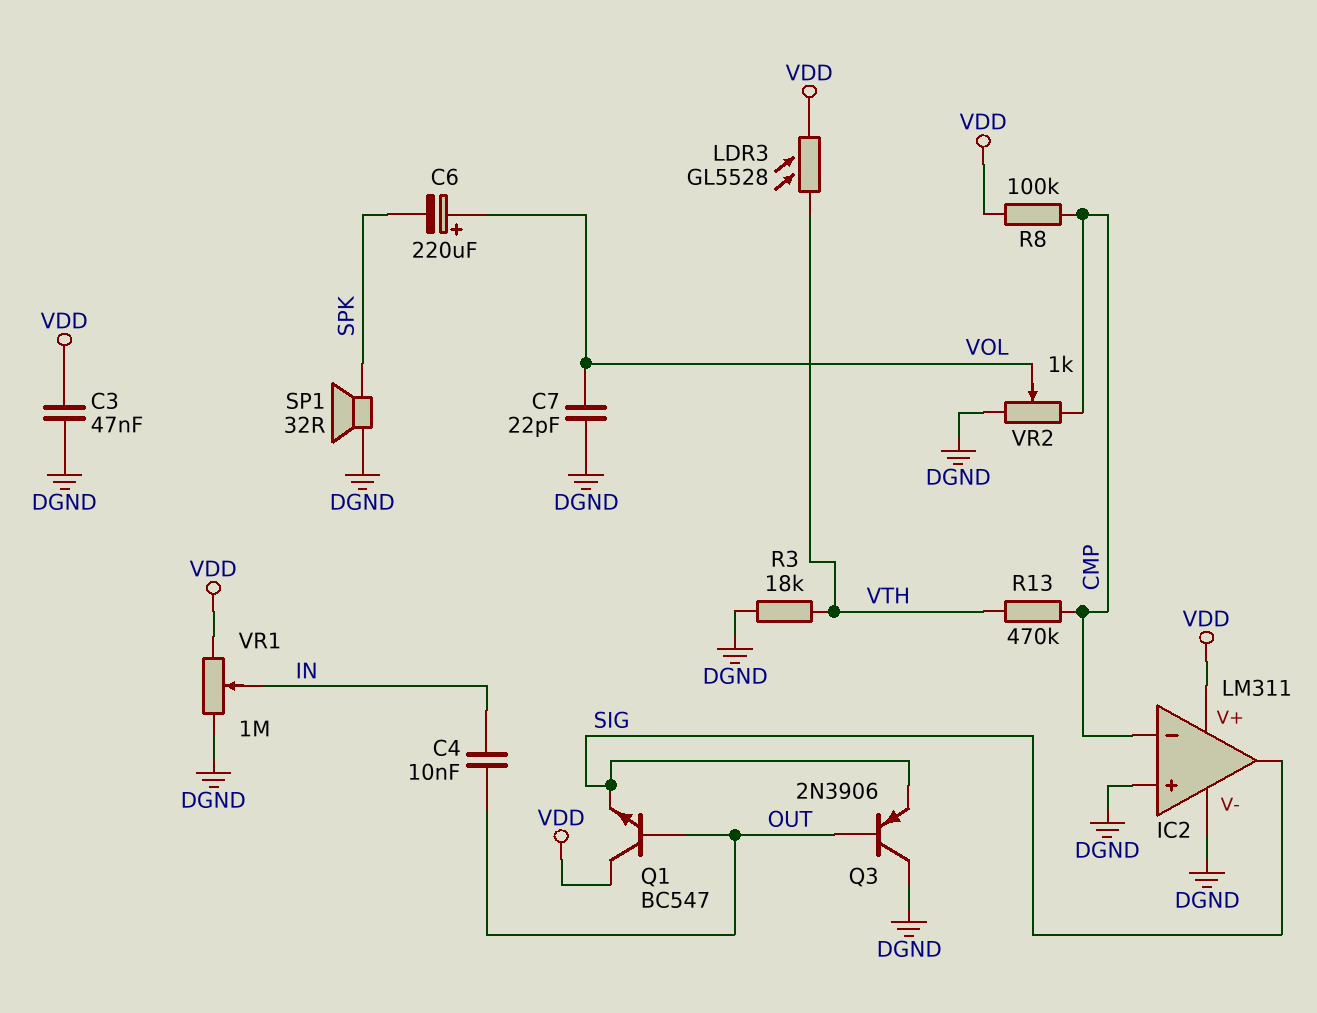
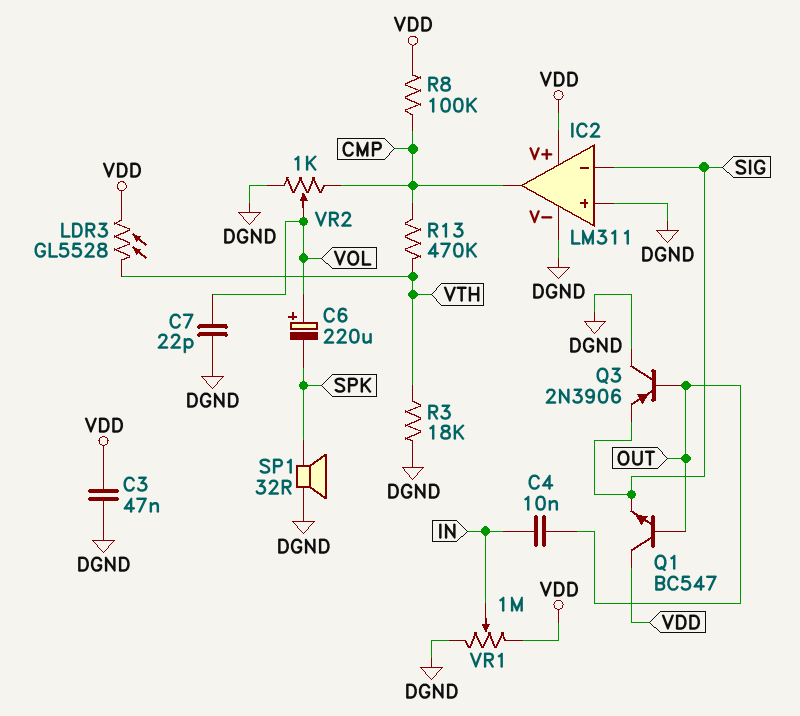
IC2 pin in-: CMP -> SIG
IC2 pin out: SIG -> CMP

